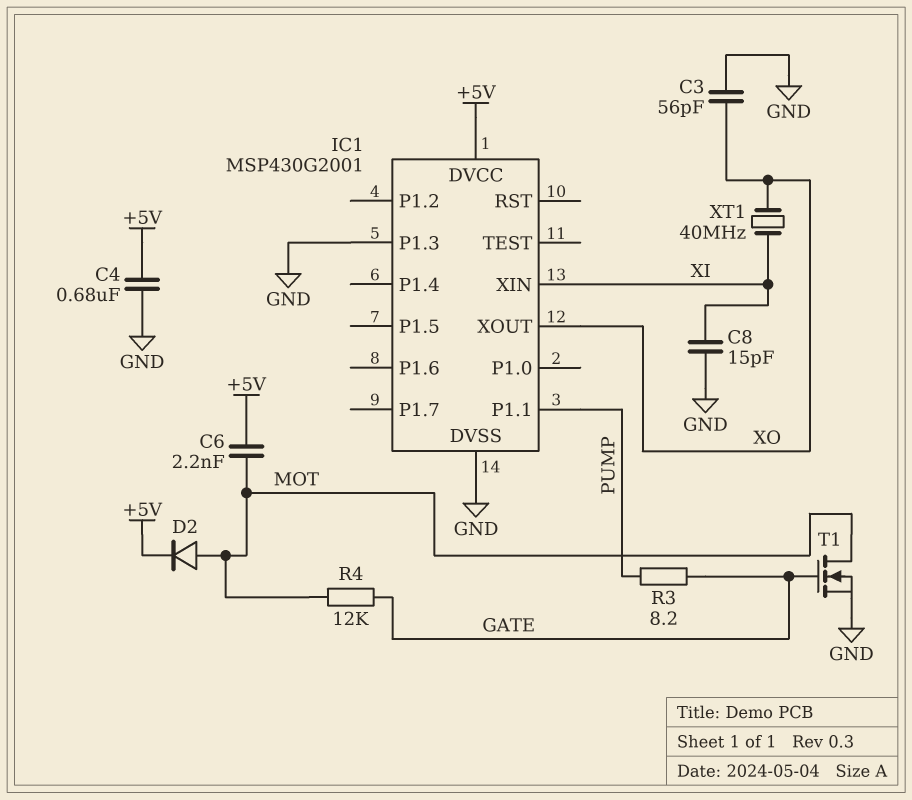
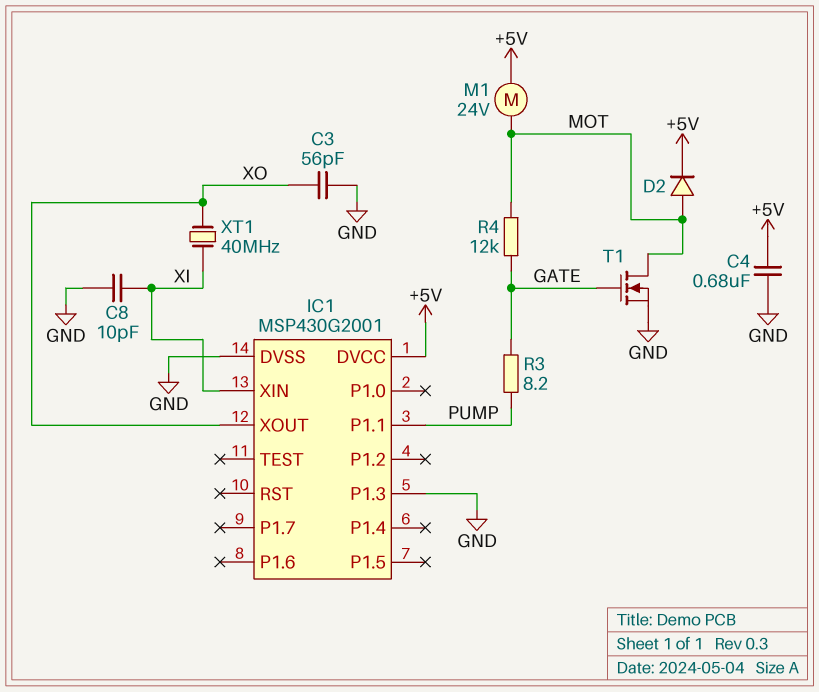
C6: 2.2nF (+5V, MOT) -> none
C8: 15pF (GND, XI) -> 10pF (GND, XI)
M1: none -> motor 24V (+5V, MOT)

